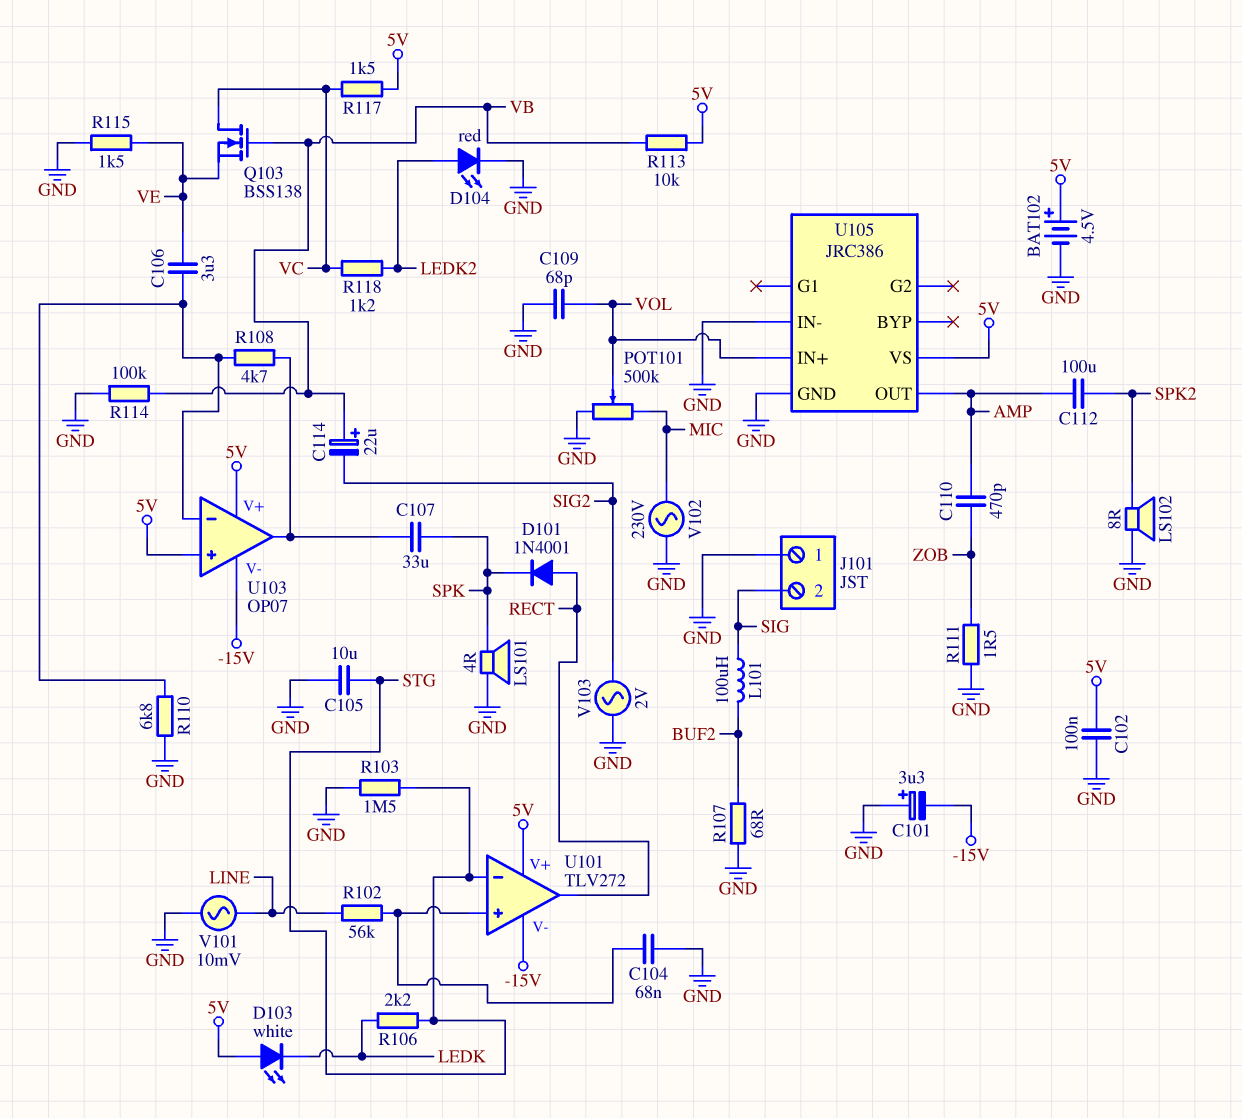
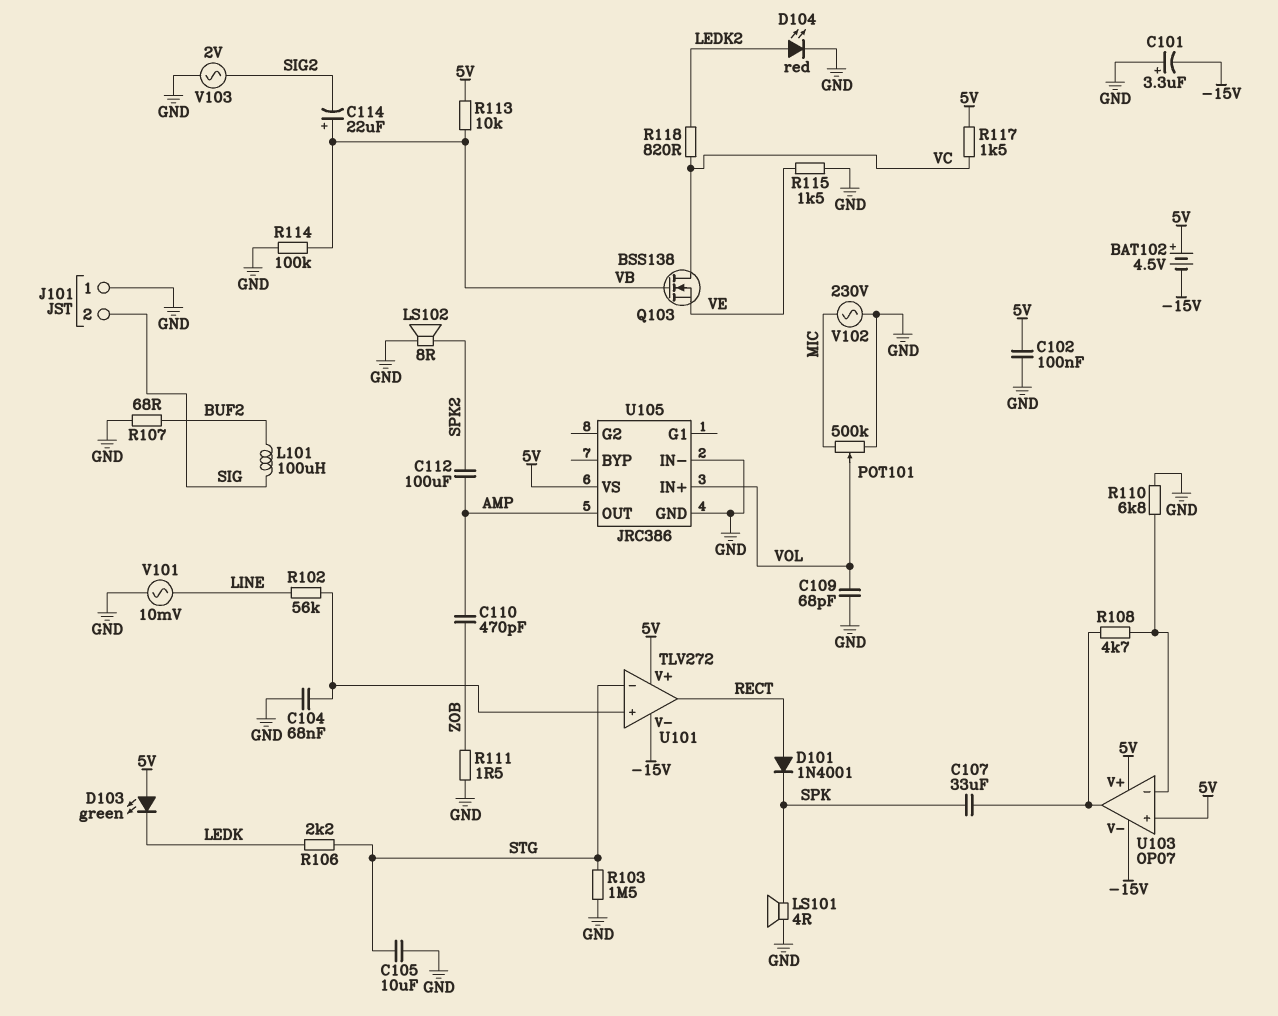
BAT102: 4.5V (plus 5V, minus GND) -> 4.5V (plus 5V, minus -15V)
C106: 3.3uF (U103/in-, VE) -> none
D103: LED white (A 5V, K LEDK) -> LED green (A 5V, K LEDK)
R118: 1.2k (LEDK2, VC) -> 820 (LEDK2, VC)

